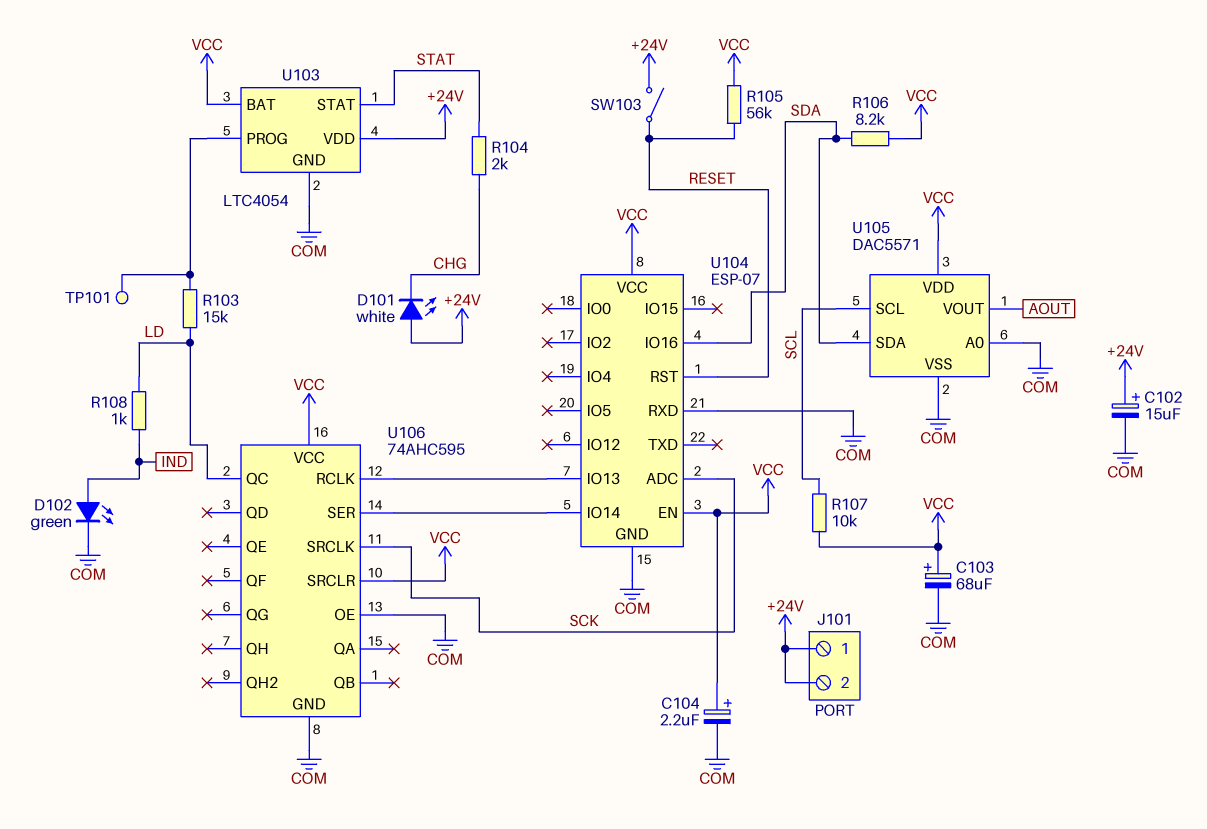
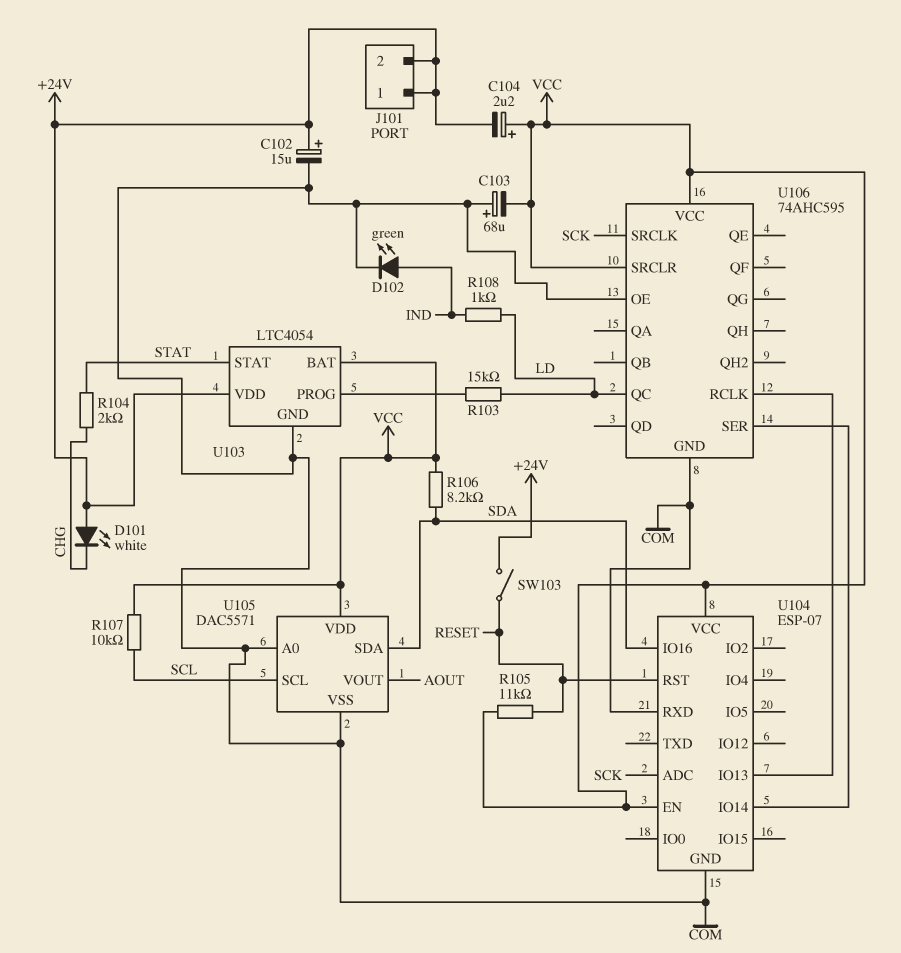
C103: 68uF (plus VCC, minus COM) -> 68uF (plus COM, minus VCC)
C104: 2.2uF (plus VCC, minus COM) -> 2.2uF (plus VCC, minus +24V)
R105: 56k (RESET, VCC) -> 11k (RESET, VCC)
TP101: test point (U103/PROG) -> none

